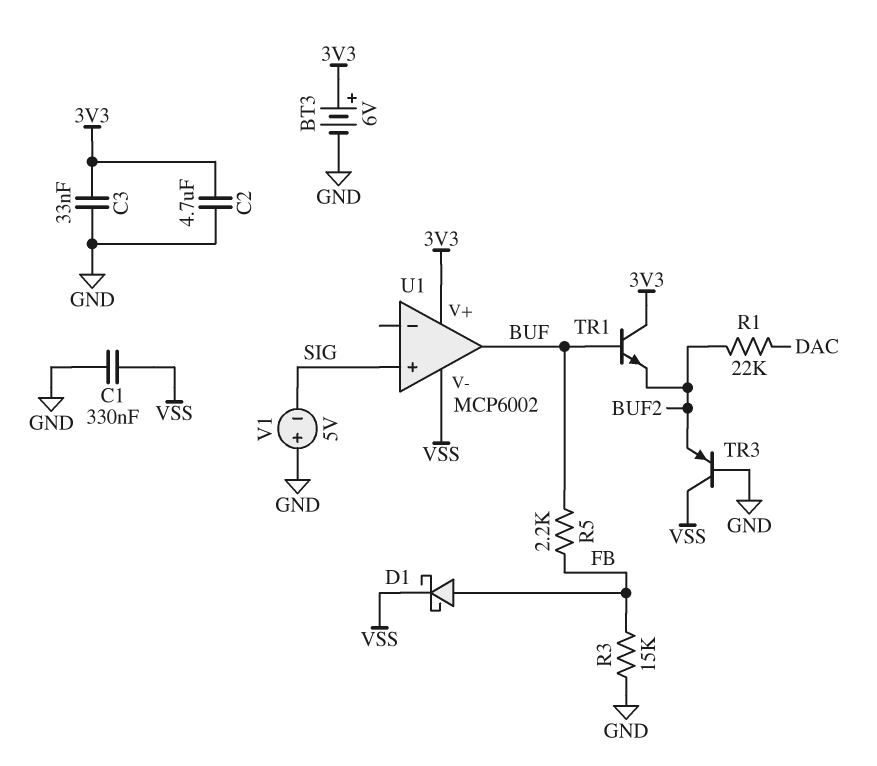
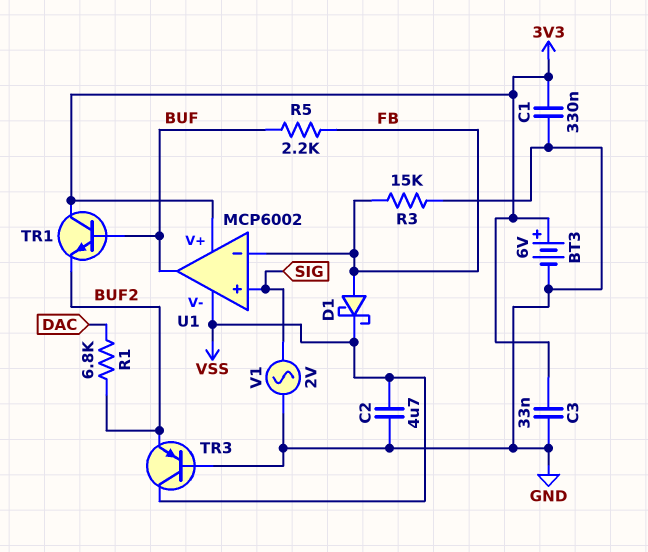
C1: 330nF (GND, VSS) -> 330nF (3V3, GND)
C2: 4.7uF (3V3, GND) -> 4.7uF (GND, VSS)
R1: 22k (BUF2, DAC) -> 6.8k (BUF2, DAC)
U1 pin in-: none -> FB
V1: 5V (plus GND, minus SIG) -> AC 2V (GND, SIG)

